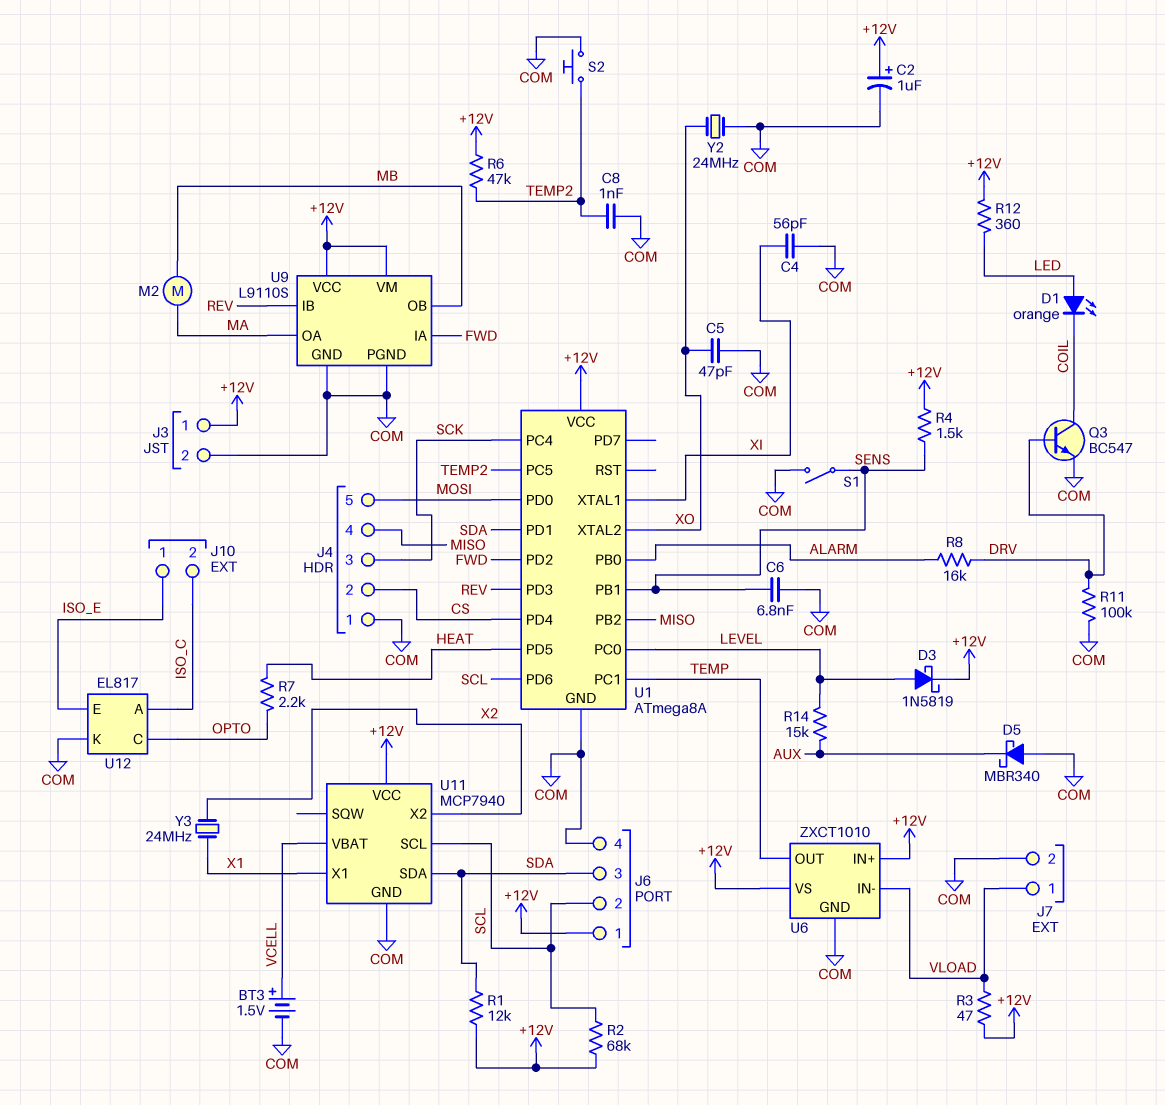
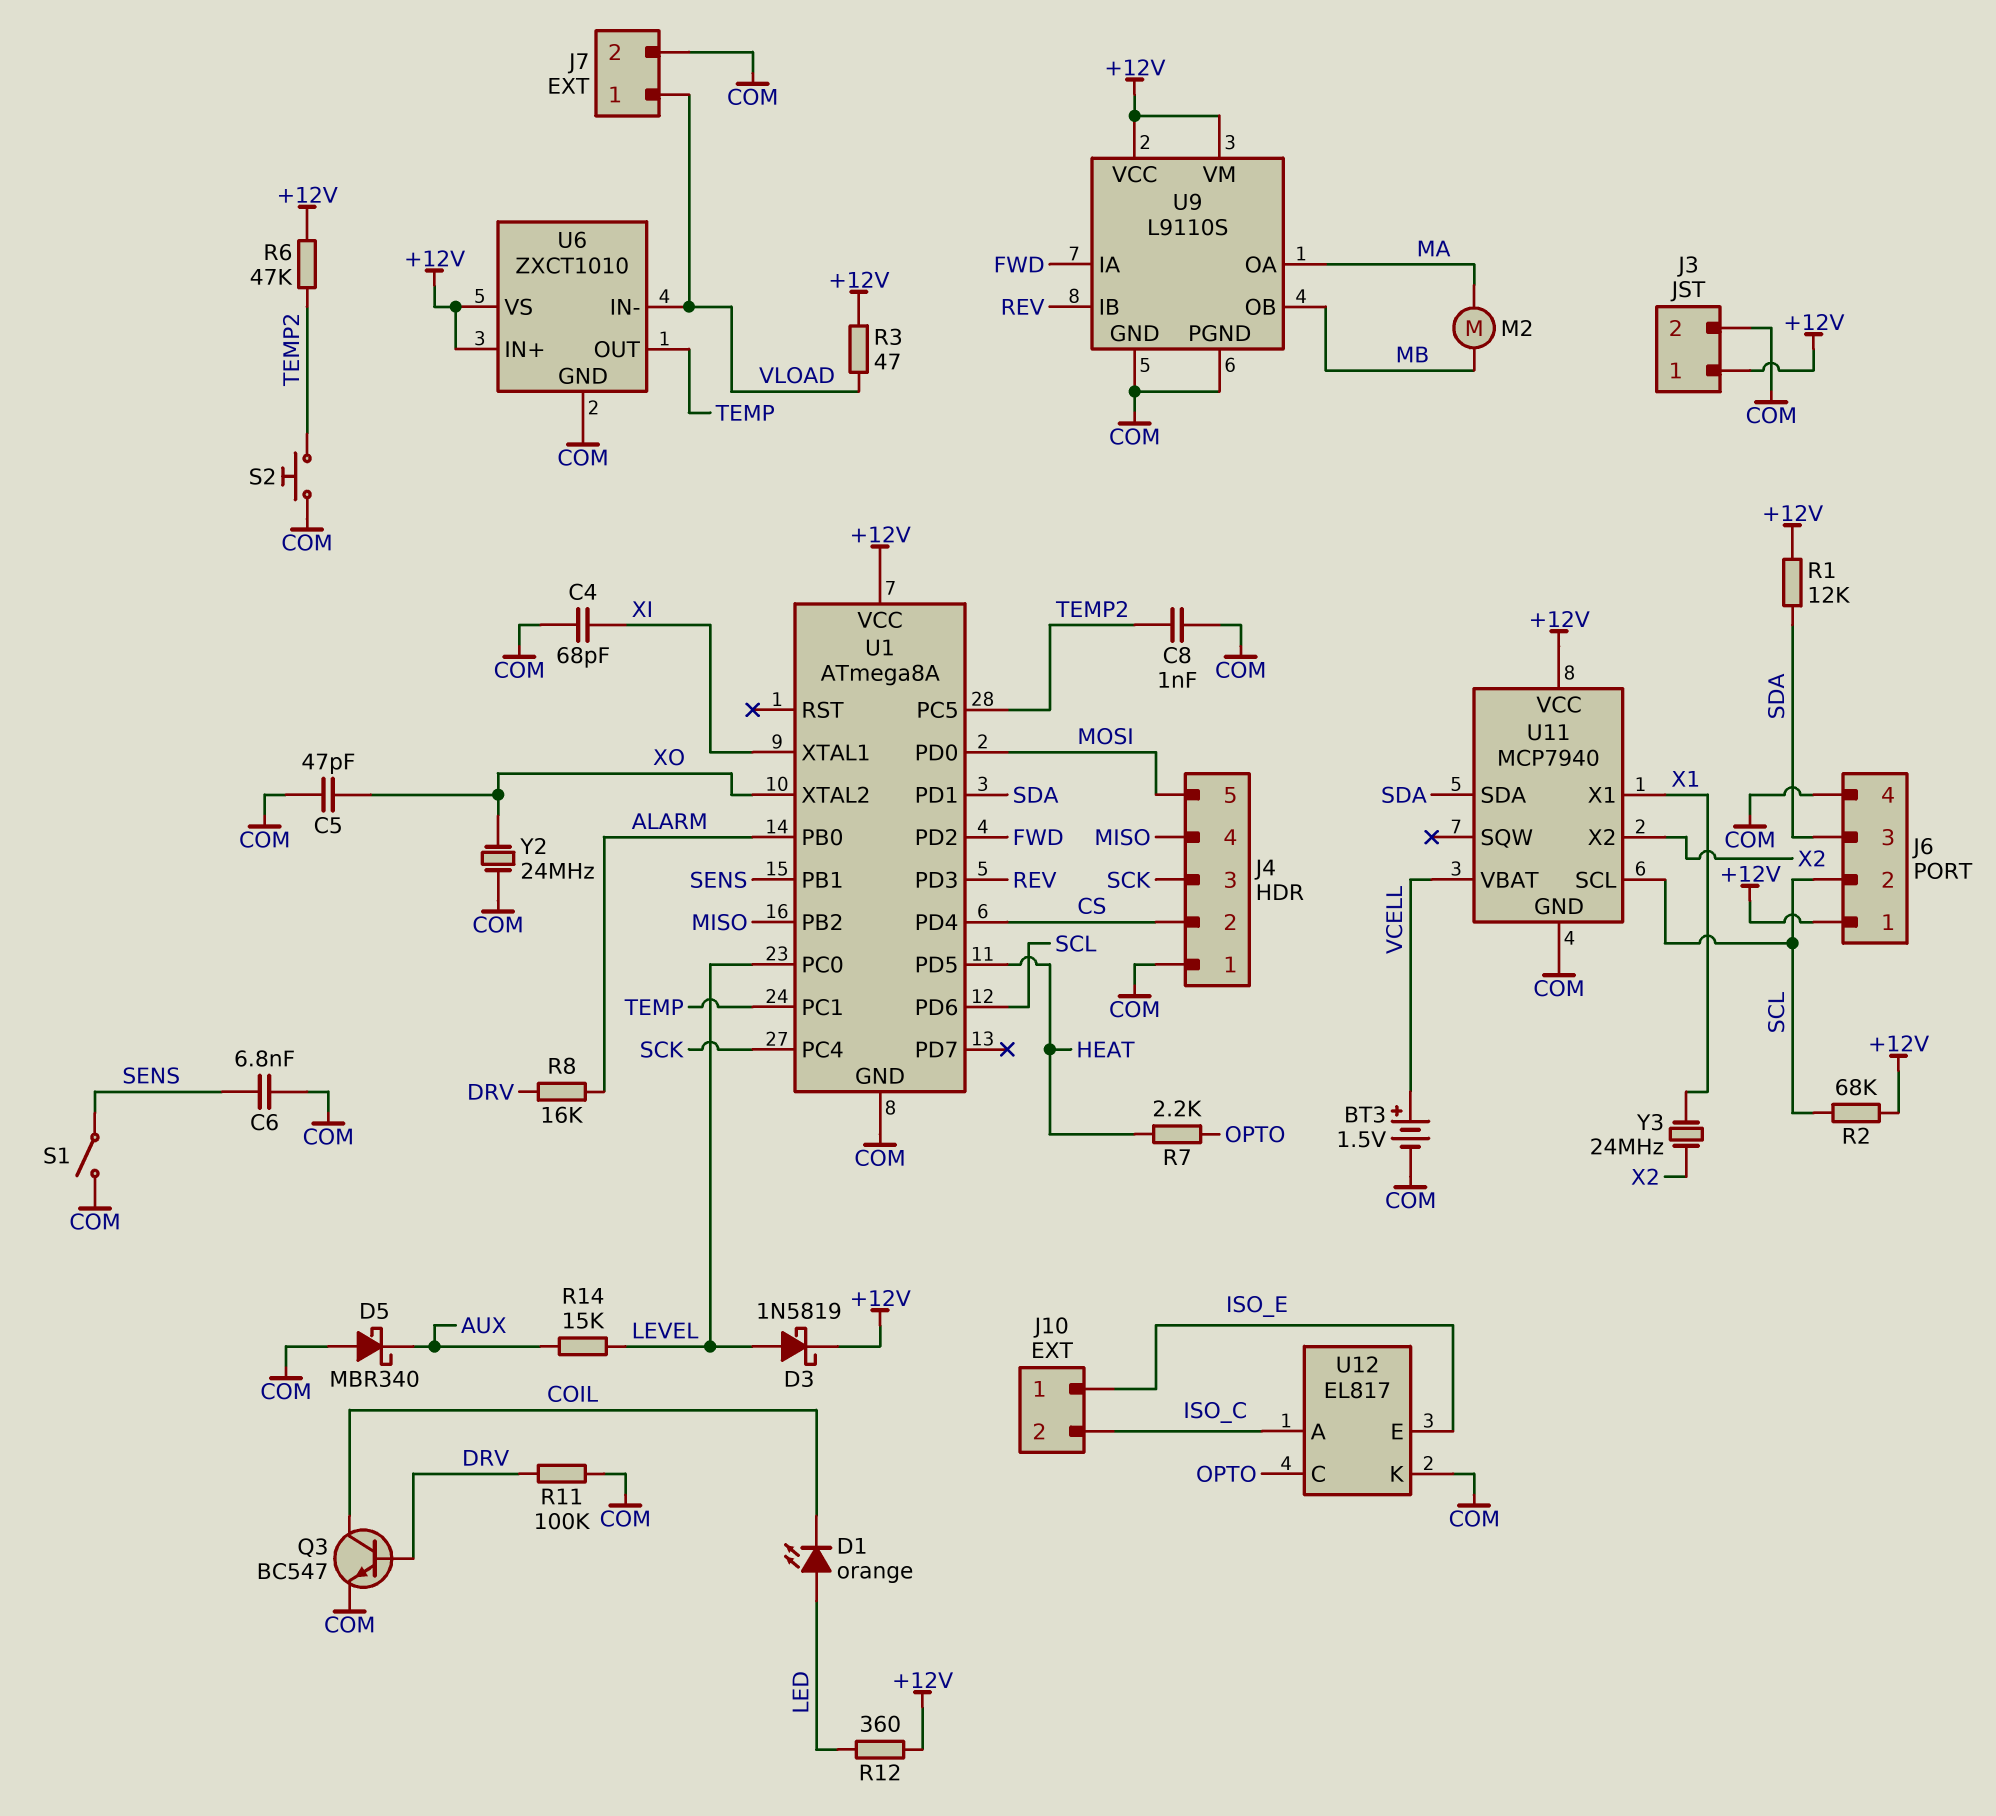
C2: 1uF (plus +12V, minus COM) -> none
C4: 56pF (COM, XI) -> 68pF (COM, XI)
R4: 1.5k (+12V, SENS) -> none

